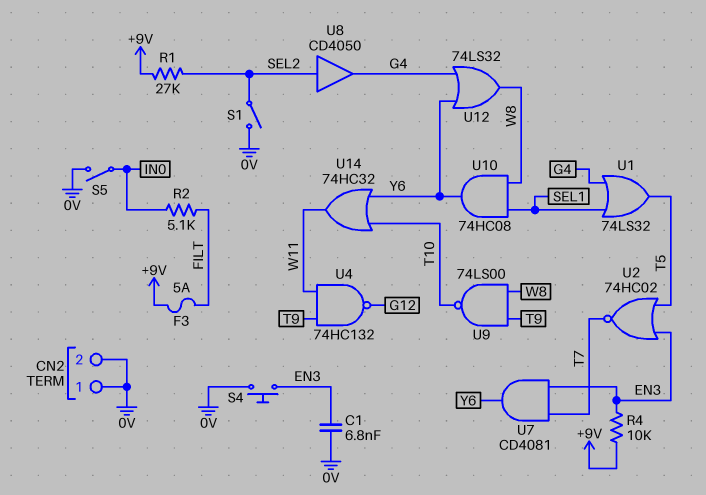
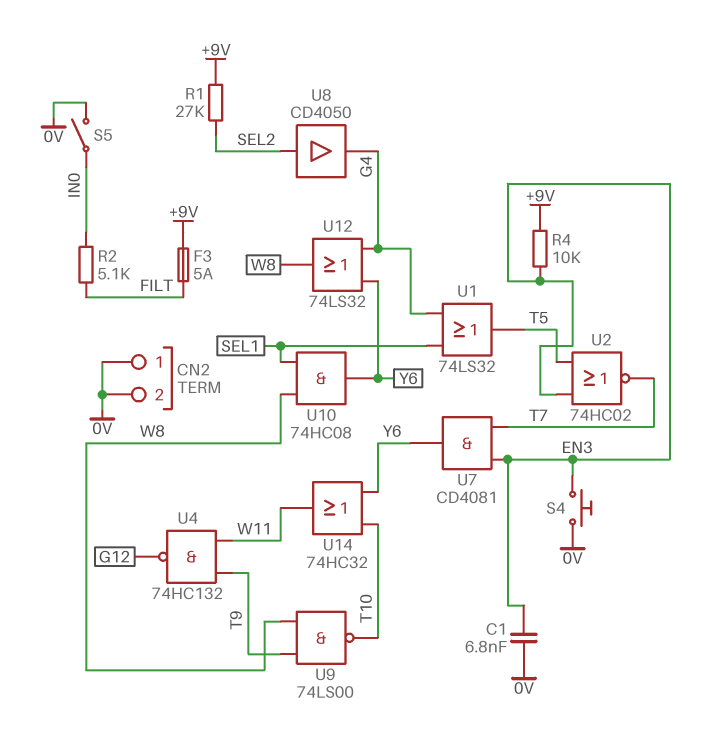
S1: switch (0V, SEL2) -> none

